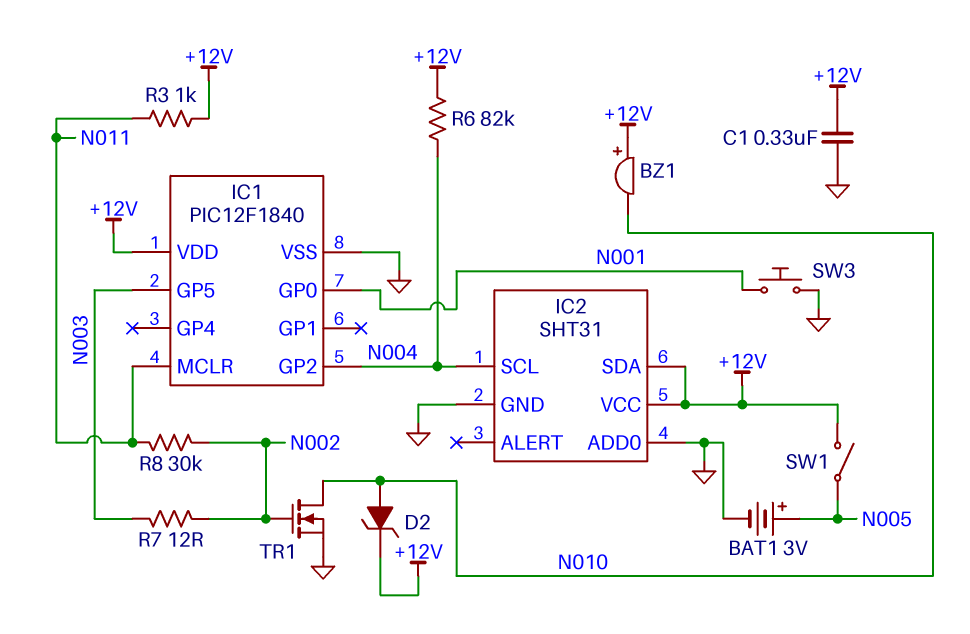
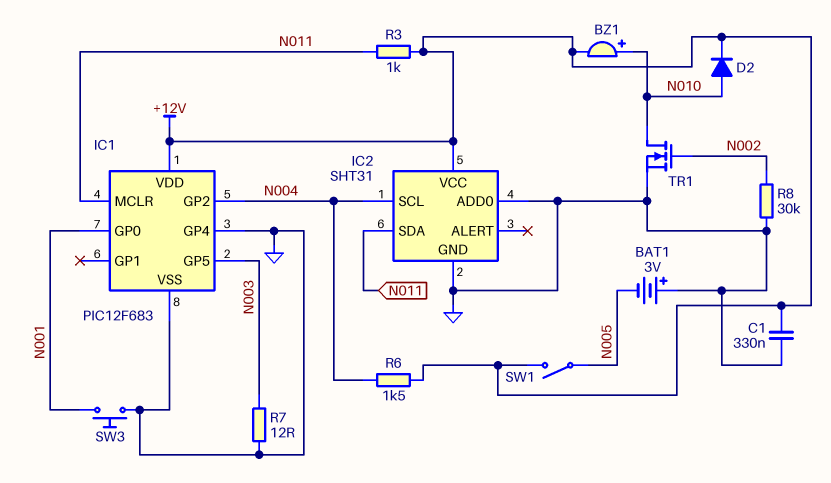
BAT1: 3V (plus N005, minus GND) -> 3V (plus GND, minus N005)
BZ1: buzzer (plus +12V, minus N010) -> buzzer (plus N010, minus +12V)
D2: zener (A N010, K +12V) -> diode (A N010, K +12V)
IC1: PIC12F1840 -> PIC12F683
IC1 pin GP4: none -> GND
IC2 pin SDA: +12V -> N011
R6: 82k (+12V, N004) -> 1.5k (+12V, N004)
R7: 12 (N002, N003) -> 12 (GND, N003)
R8: 30k (N002, N011) -> 30k (GND, N002)

